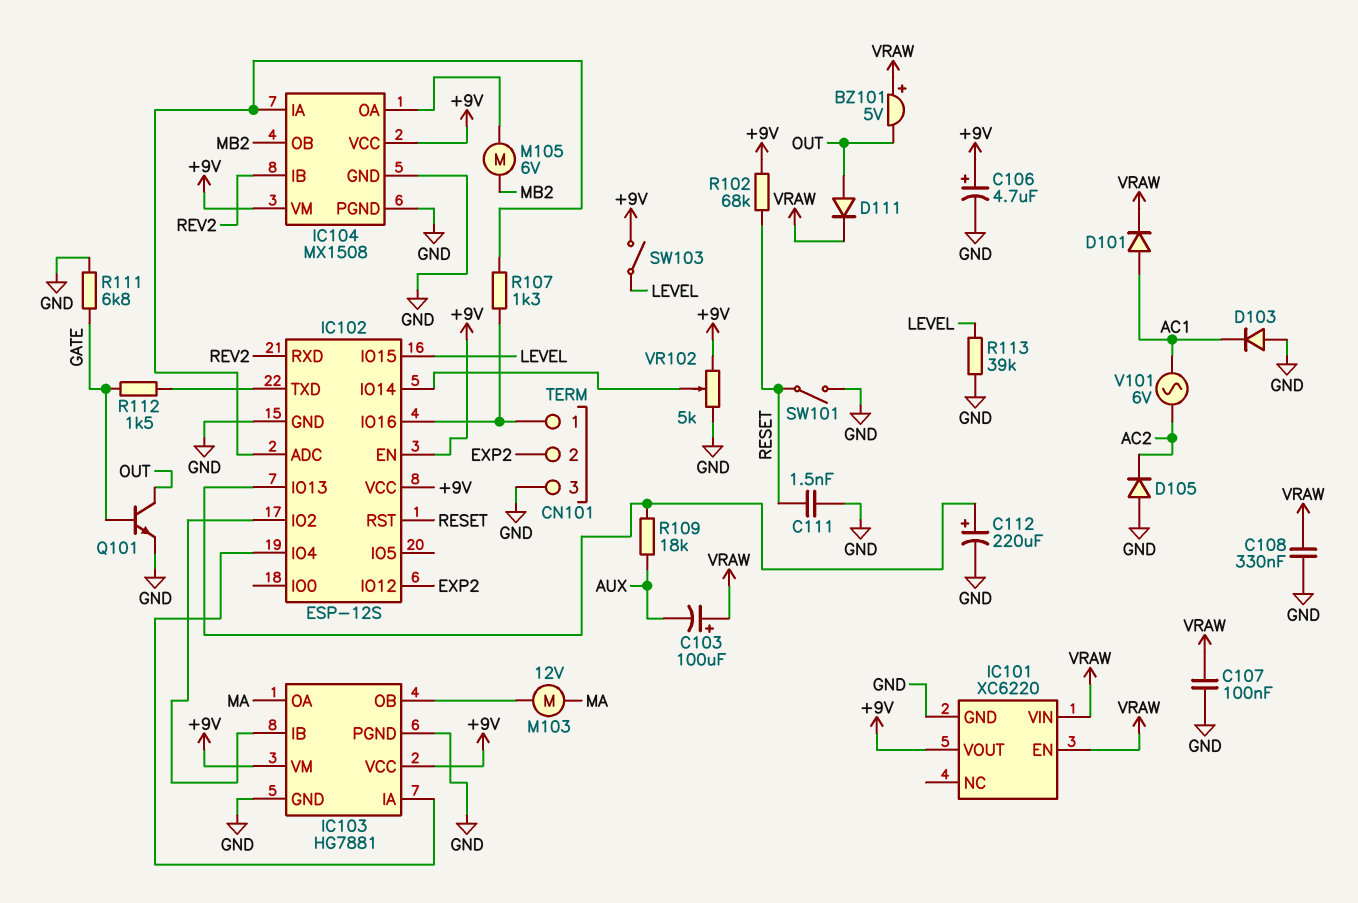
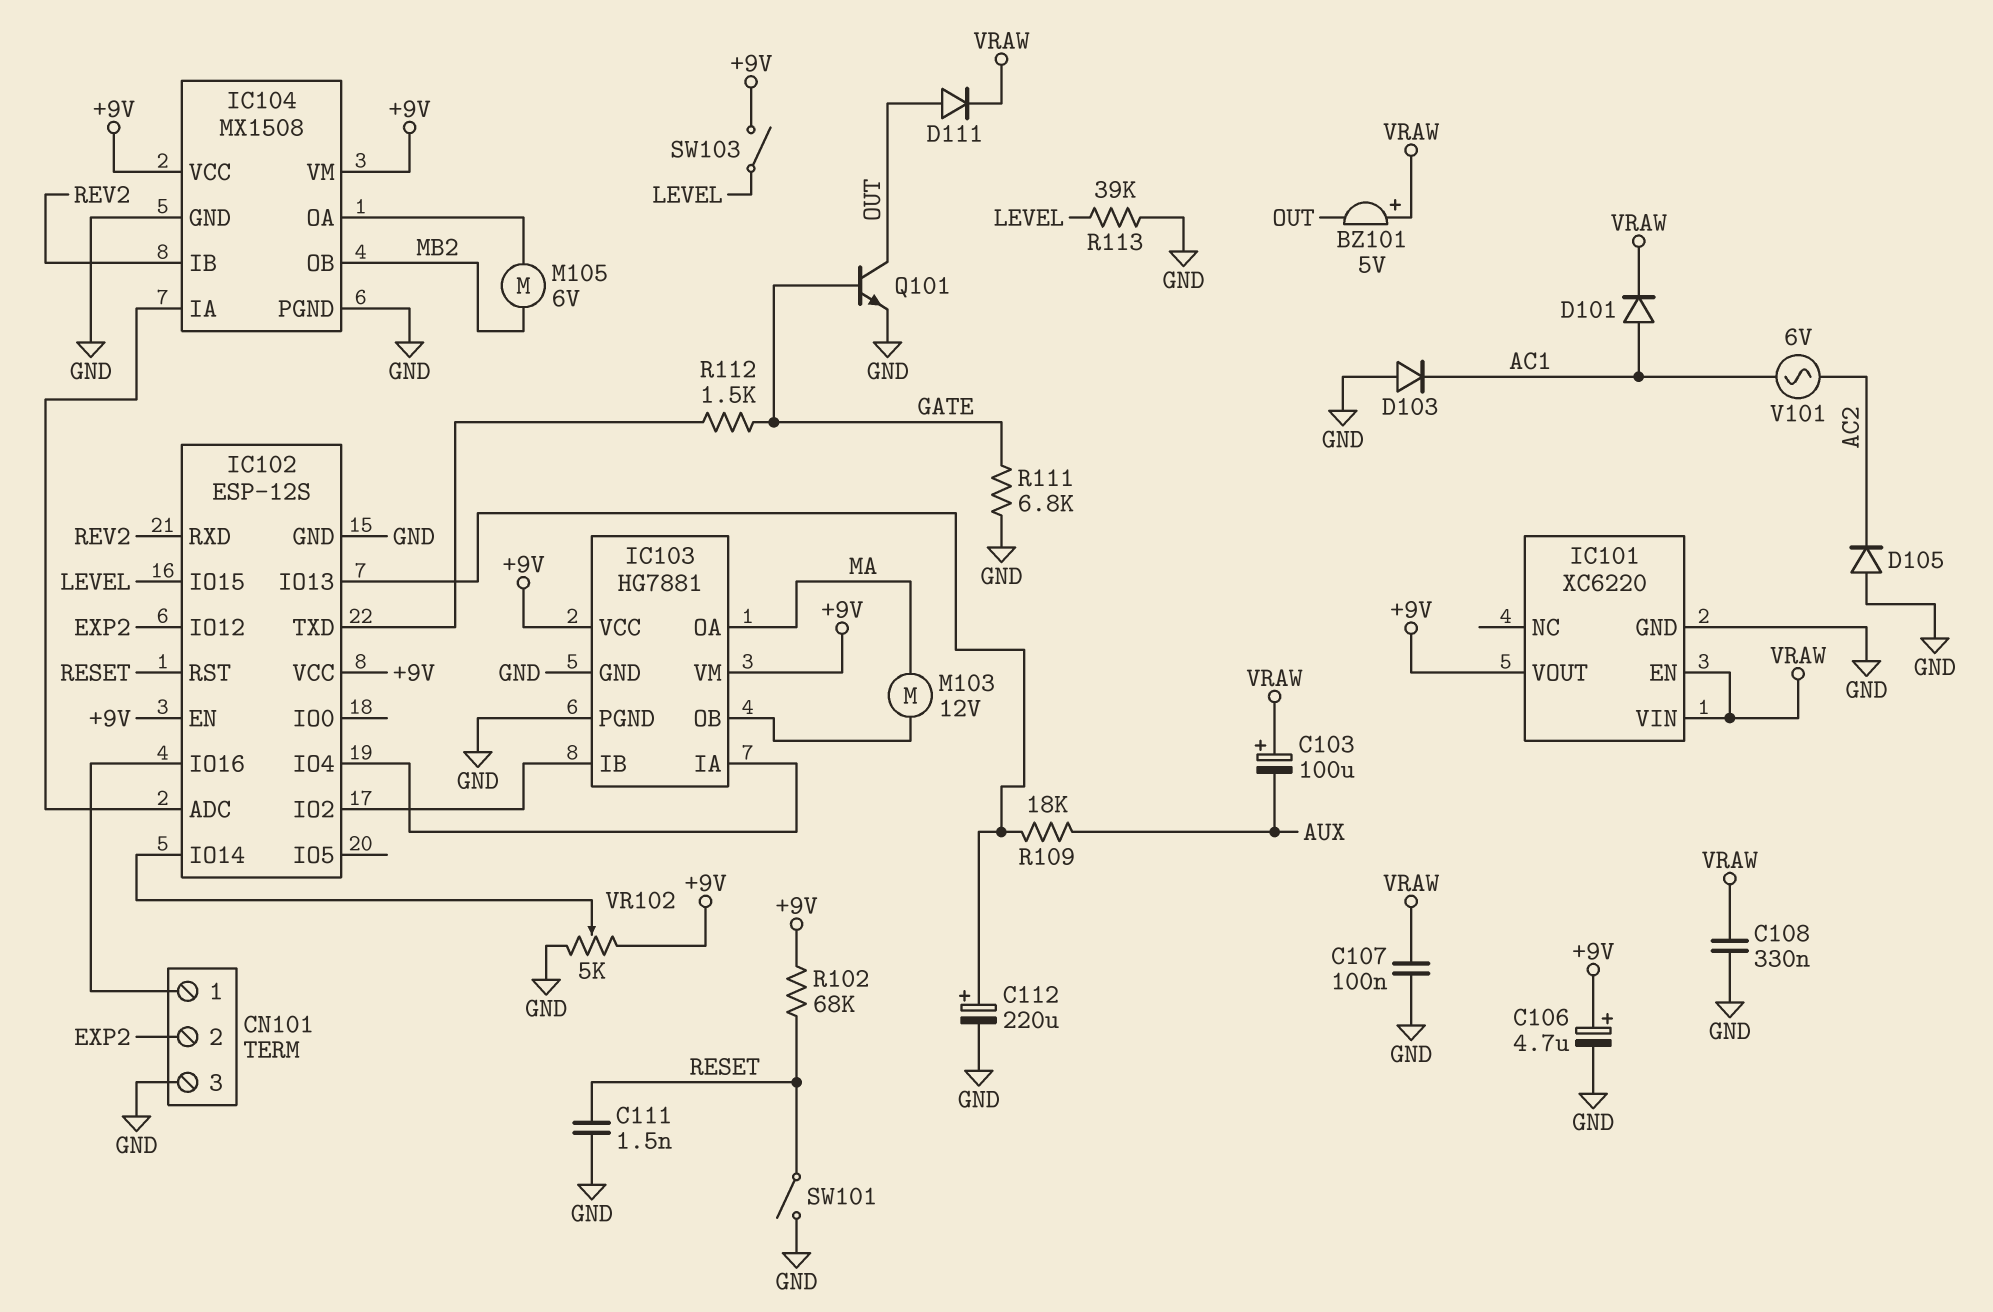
R107: 1.3k (CN101/1, IC102/ADC) -> none

